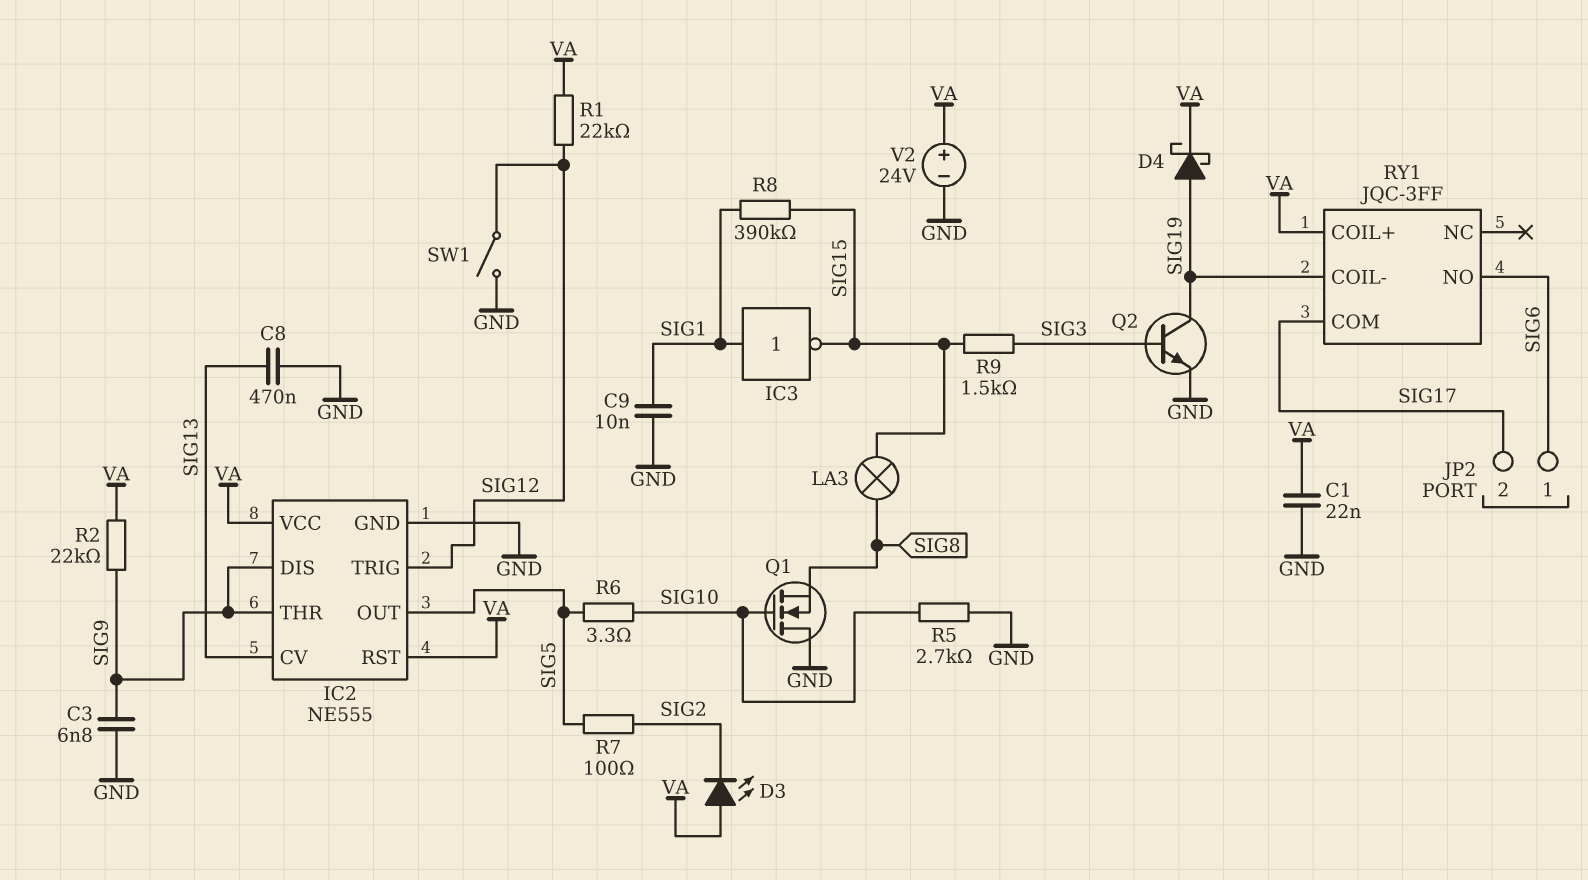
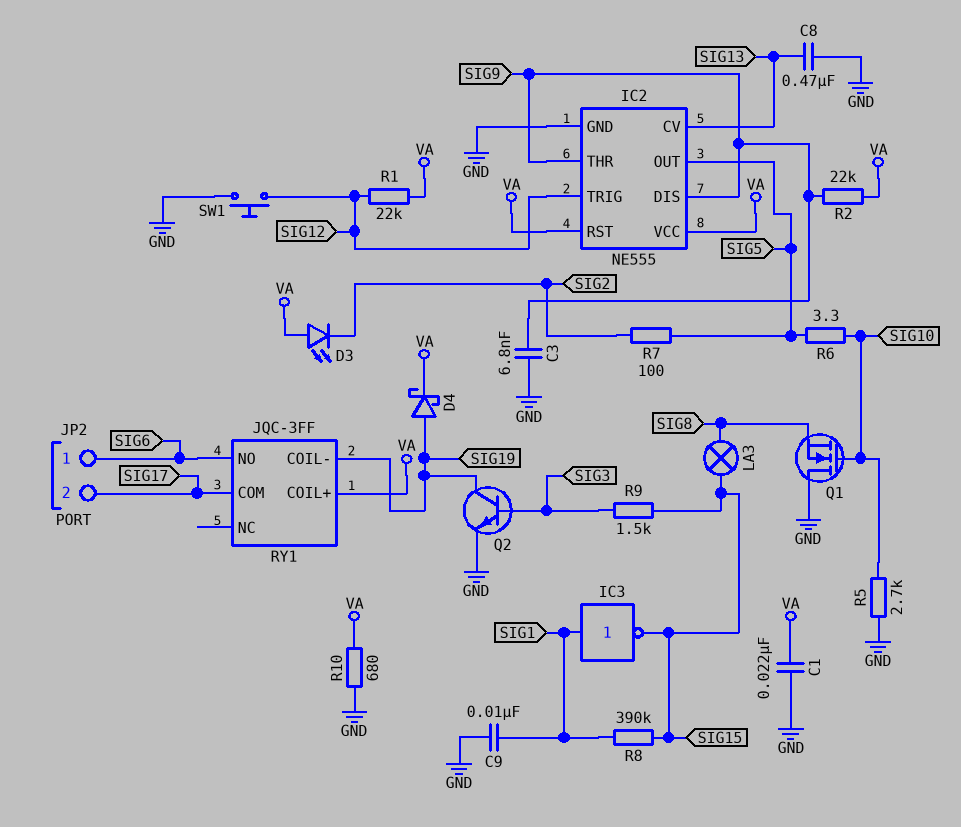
R10: none -> 680 (GND, VA)
SW1: switch (GND, SIG12) -> button (GND, SIG12)
V2: 24V (plus VA, minus GND) -> none

